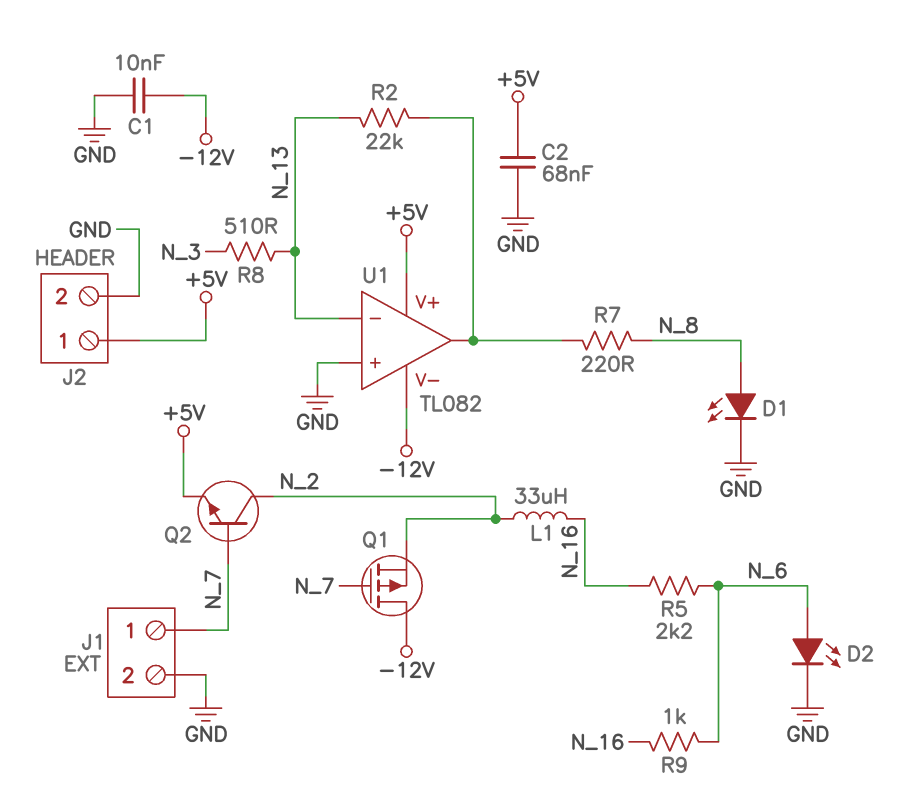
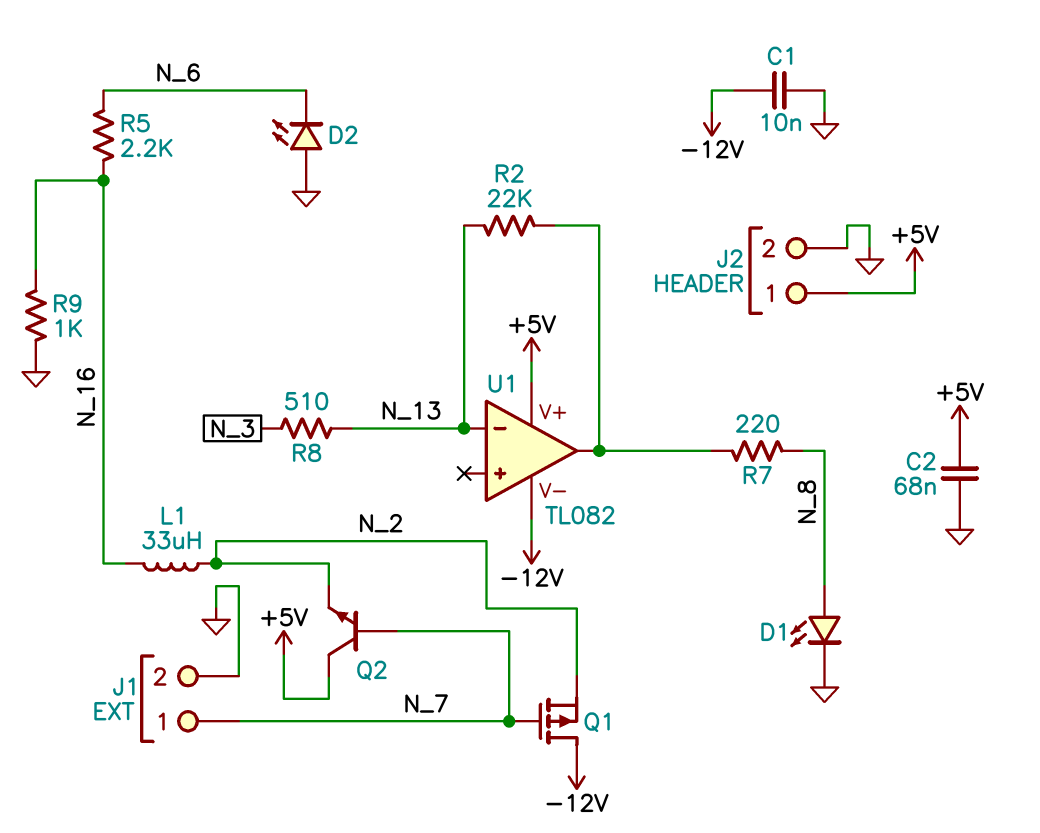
D2: LED (A N_6, K GND) -> LED (A GND, K N_6)
Q2: NPN (B N_7, C N_2, E +5V) -> NPN (B N_7, C +5V, E N_2)
R9: 1k (N_6, N_16) -> 1k (GND, N_16)
U1 pin in+: GND -> none

